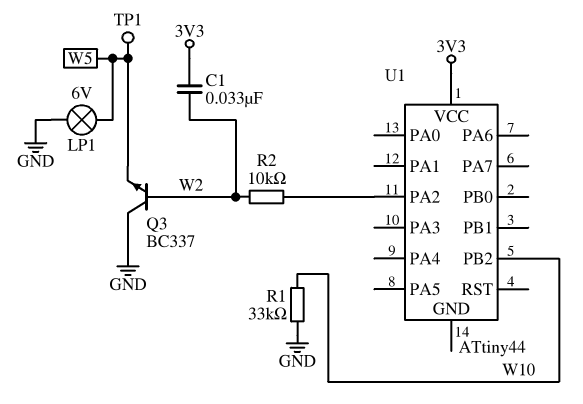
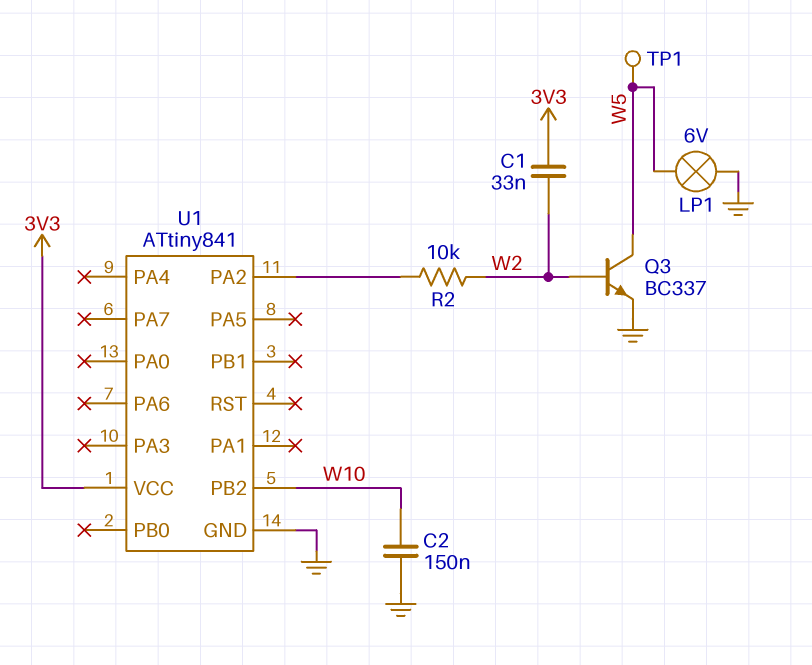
C2: none -> 150nF (GND, W10)
Q3: NPN BC337 (B W2, C GND, E W5) -> NPN BC337 (B W2, C W5, E GND)
R1: 33k (GND, W10) -> none
U1: ATtiny44 -> ATtiny841
U1 pin GND: none -> GND

